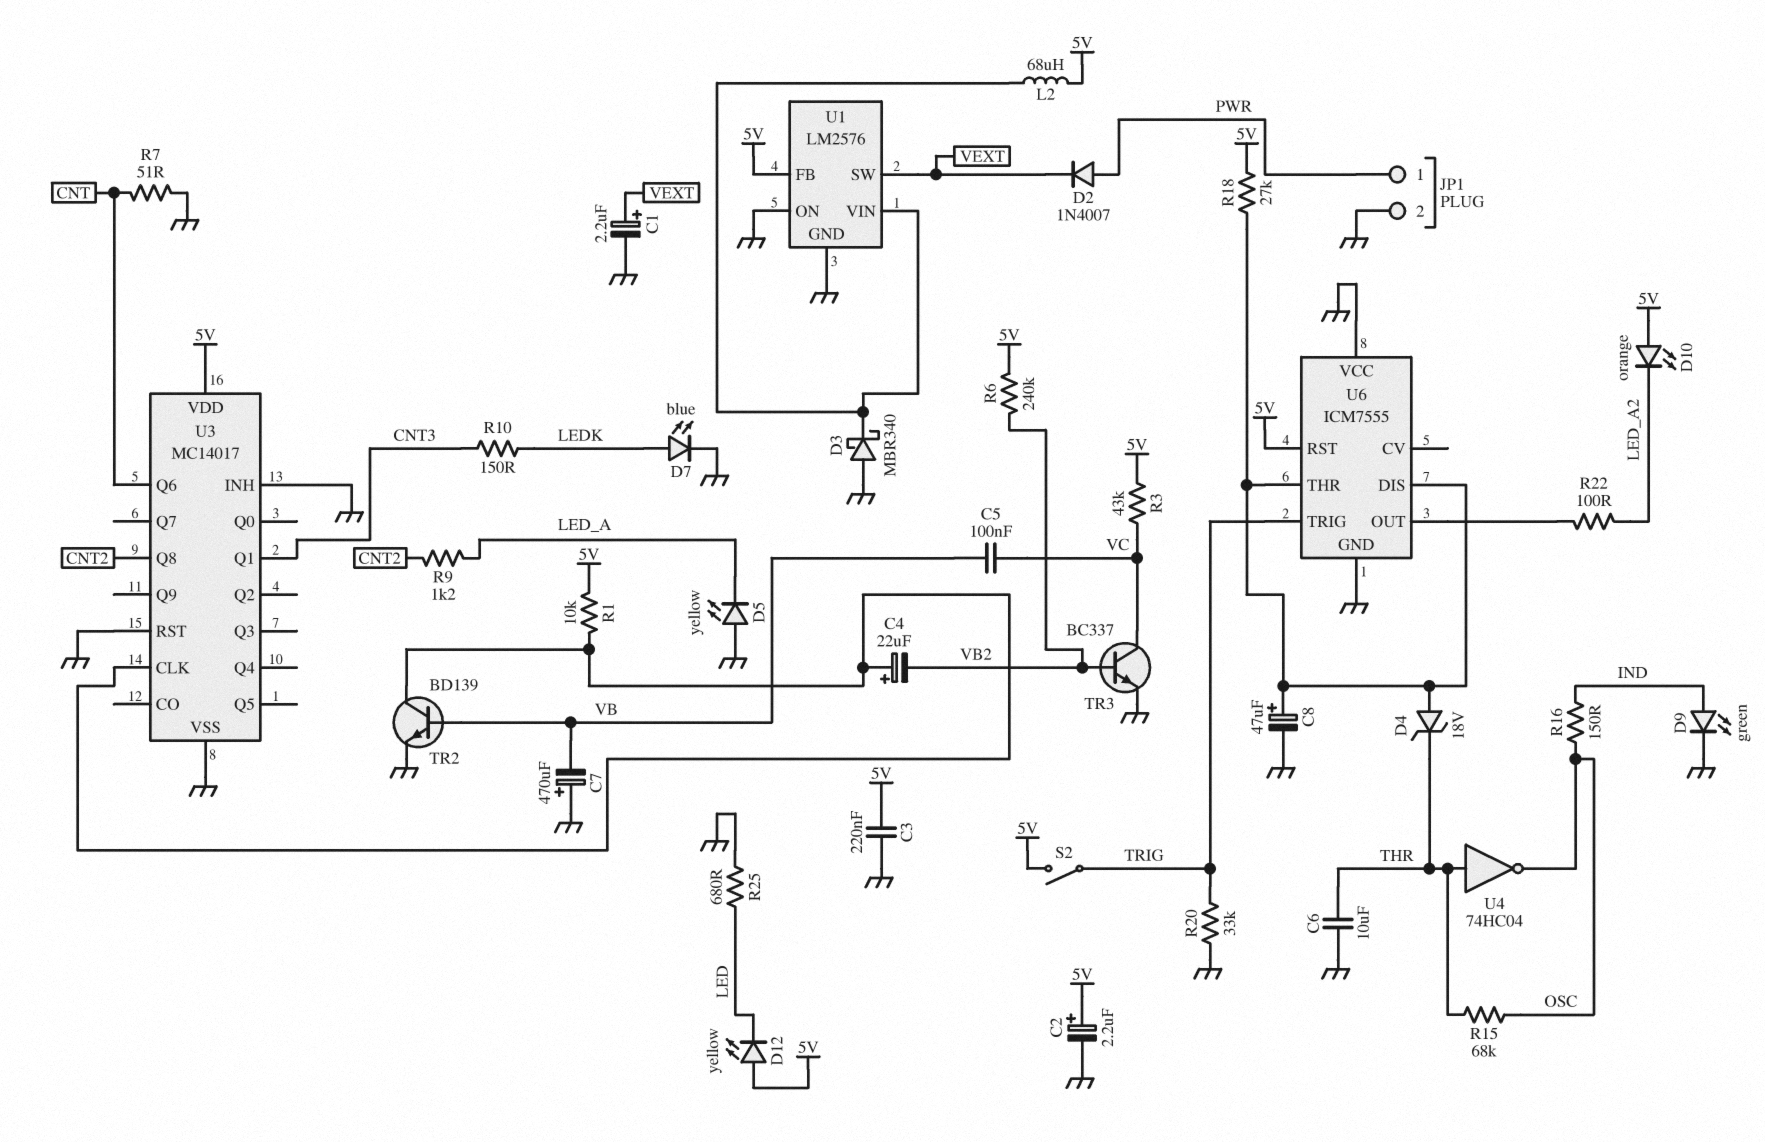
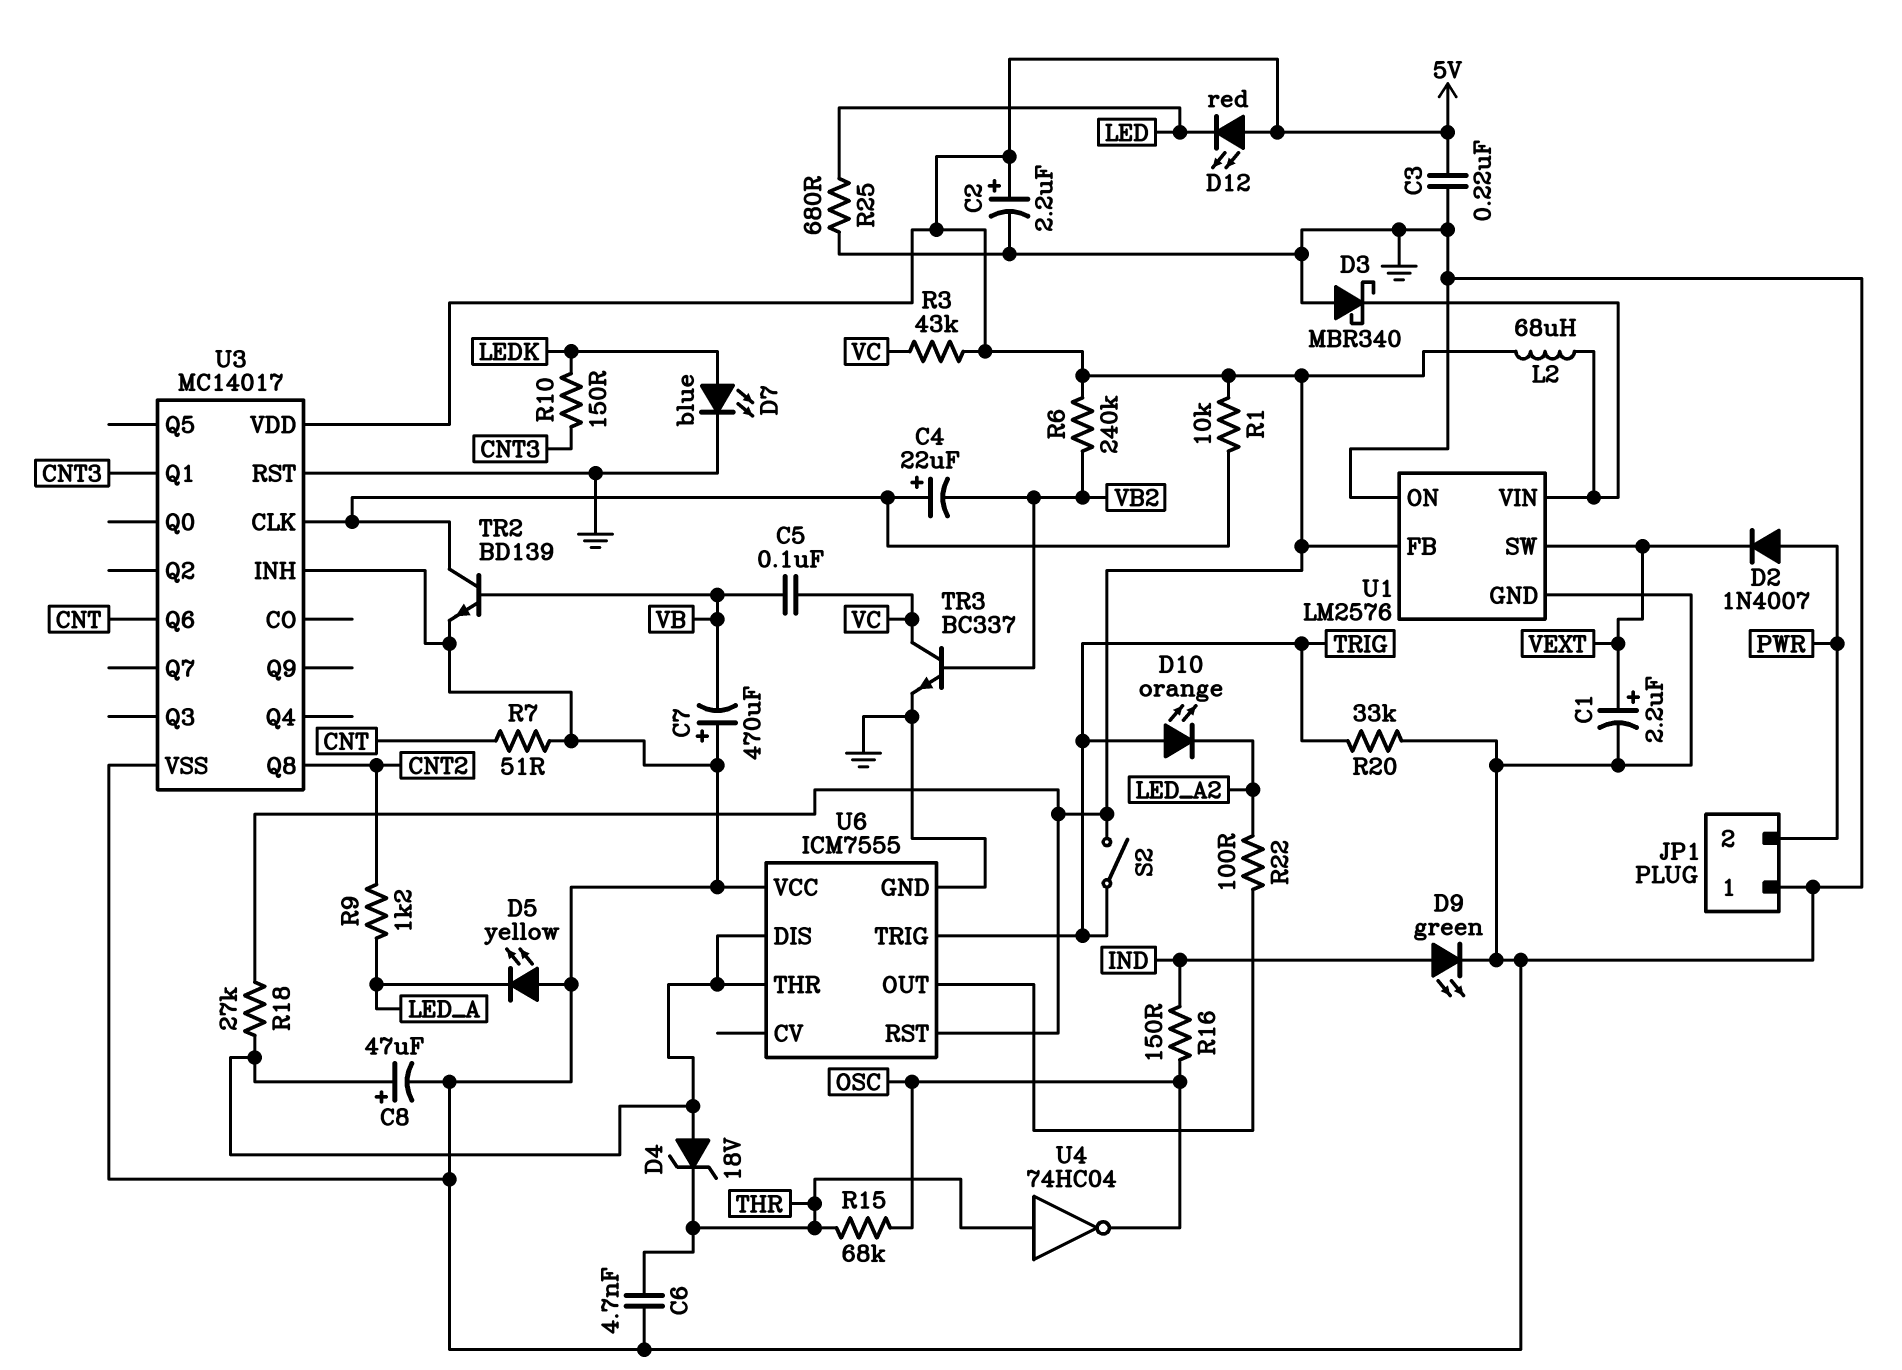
C6: 10uF (GND, THR) -> 4.7nF (GND, THR)
D10: LED orange (A 5V, K LED_A2) -> LED orange (A TRIG, K LED_A2)
D12: LED yellow (A 5V, K LED) -> LED red (A 5V, K LED)
JP1 pin 1: PWR -> GND
JP1 pin 2: GND -> PWR

